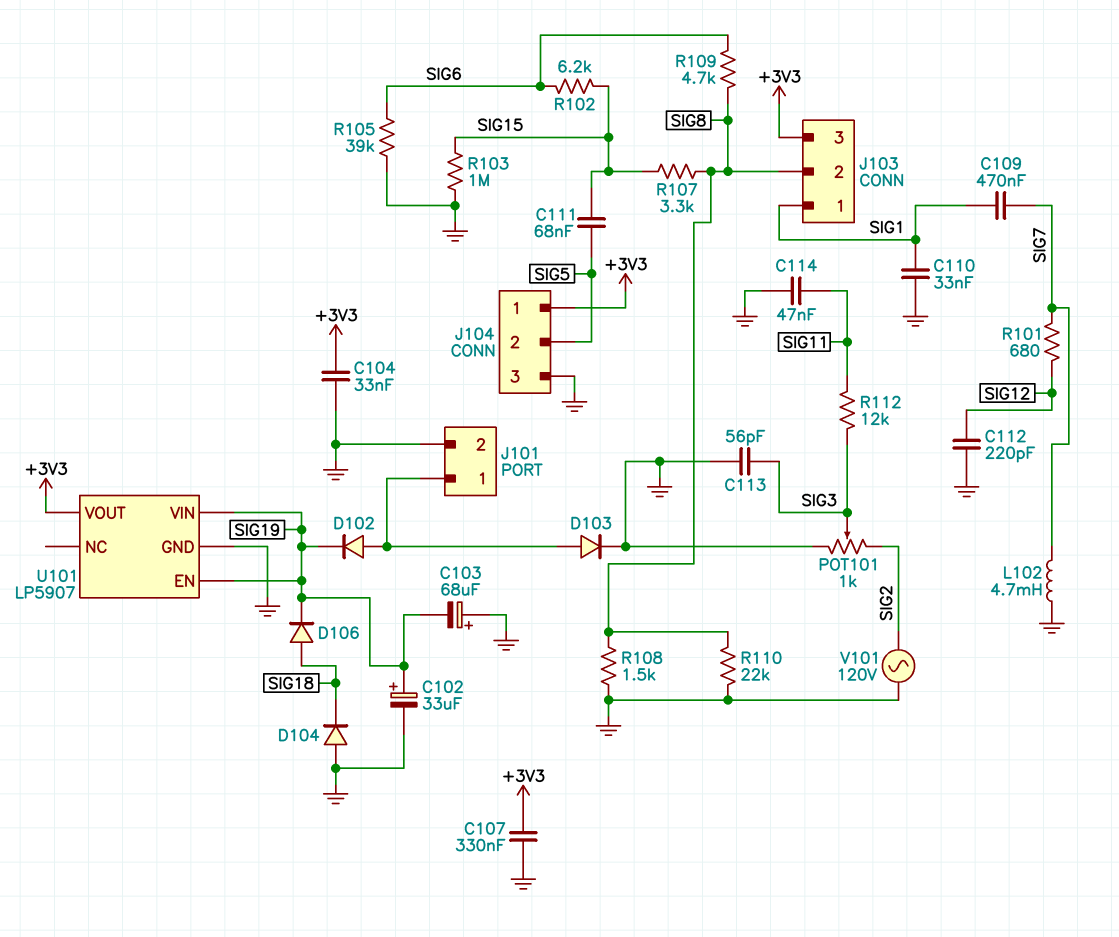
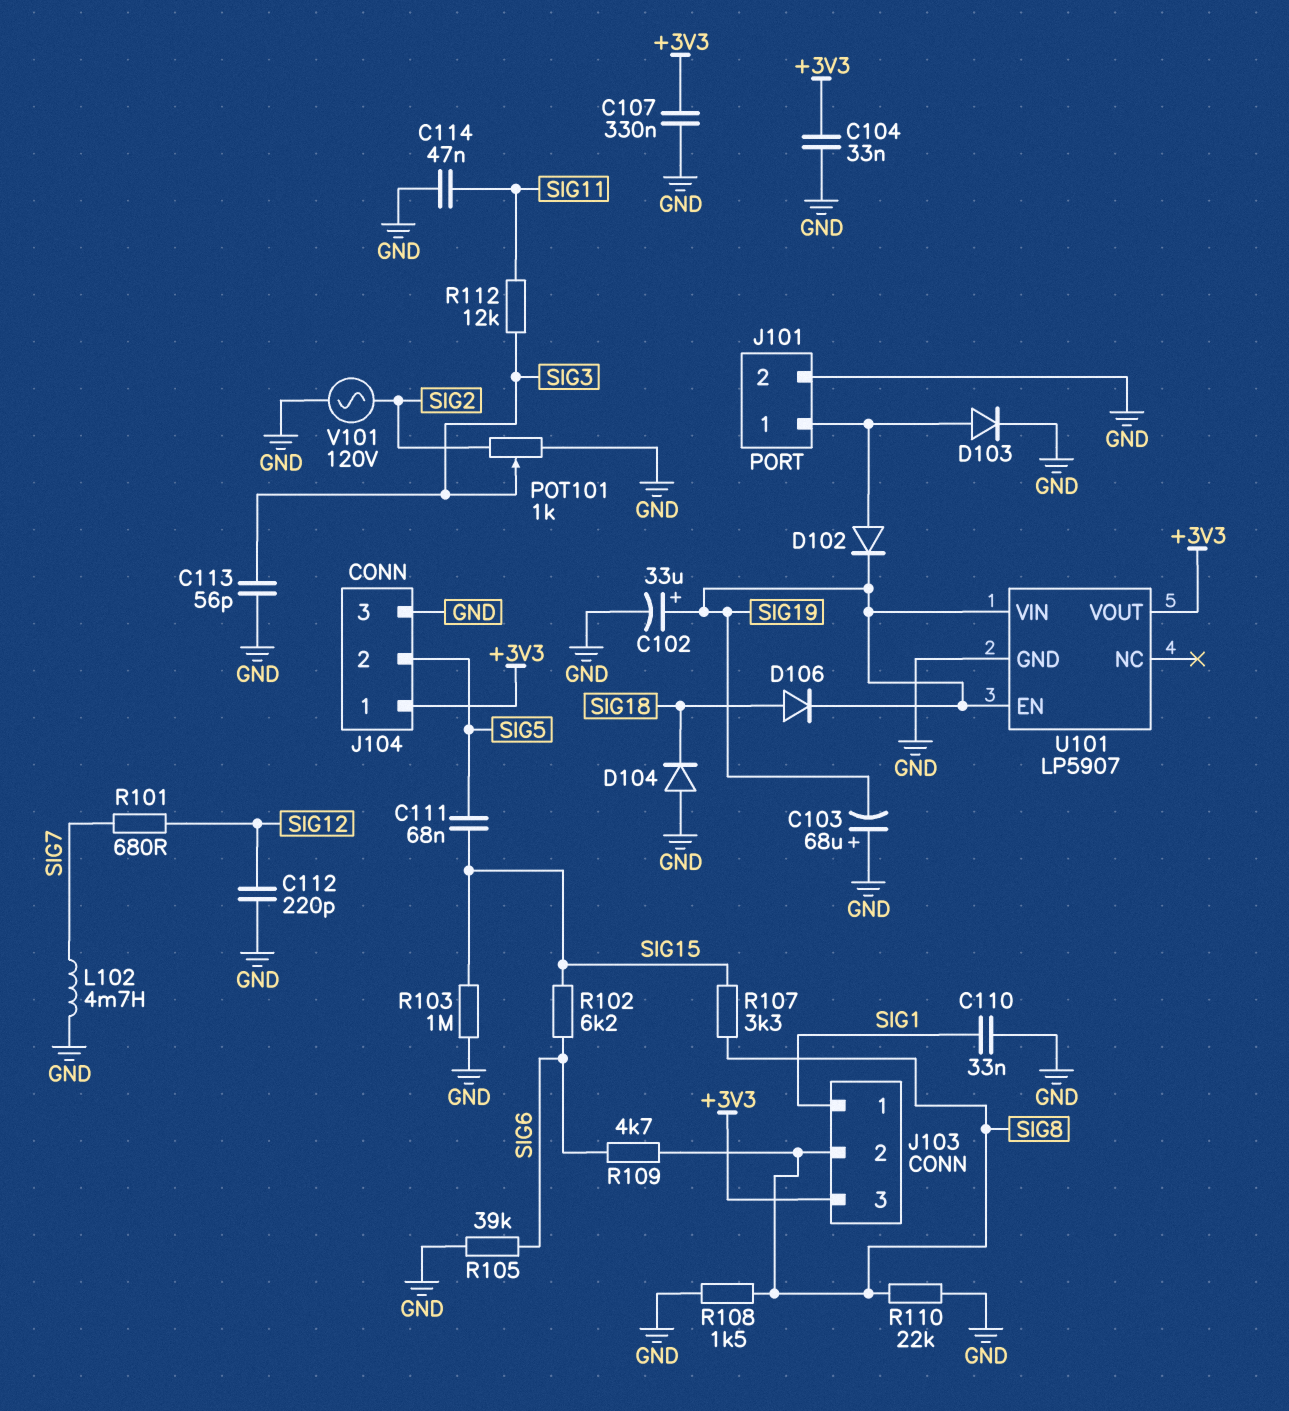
C109: 470nF (SIG1, SIG7) -> none

